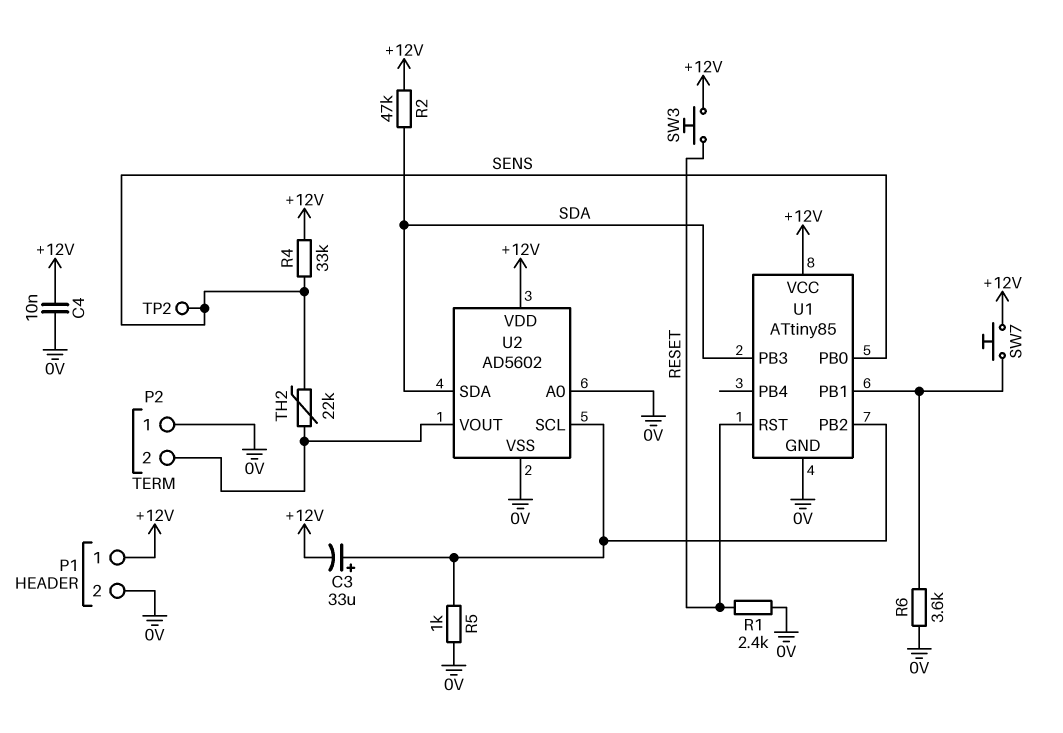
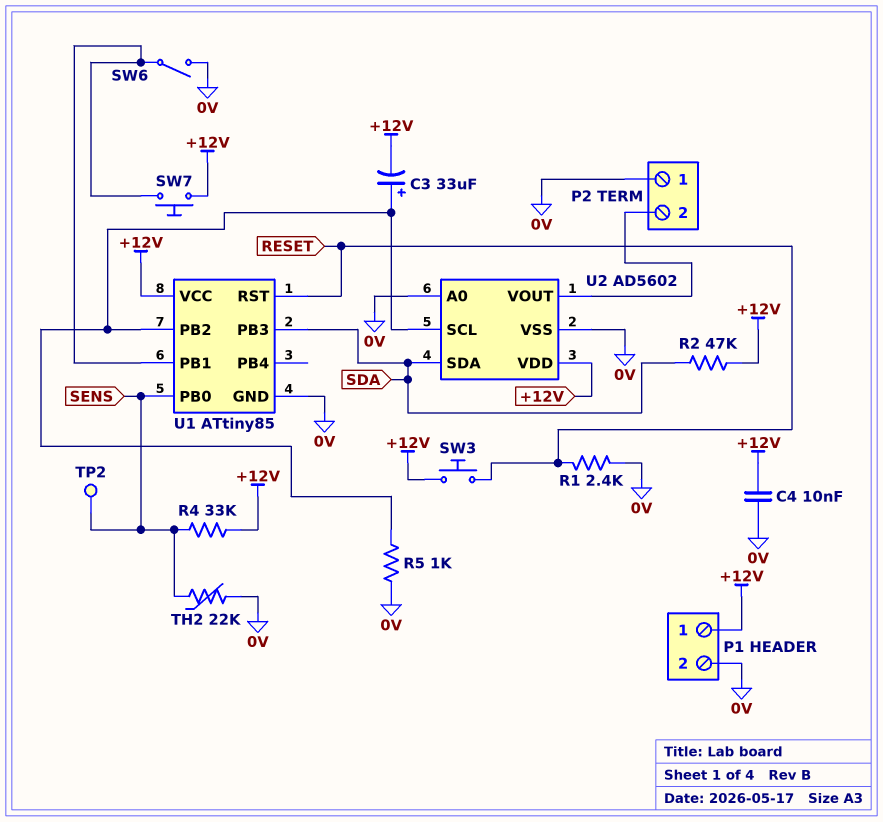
R6: 3.6k (0V, U1/PB1) -> none
SW6: none -> switch (0V, U1/PB1)
TH2: 22k (P2/2, SENS) -> 22k (0V, SENS)

